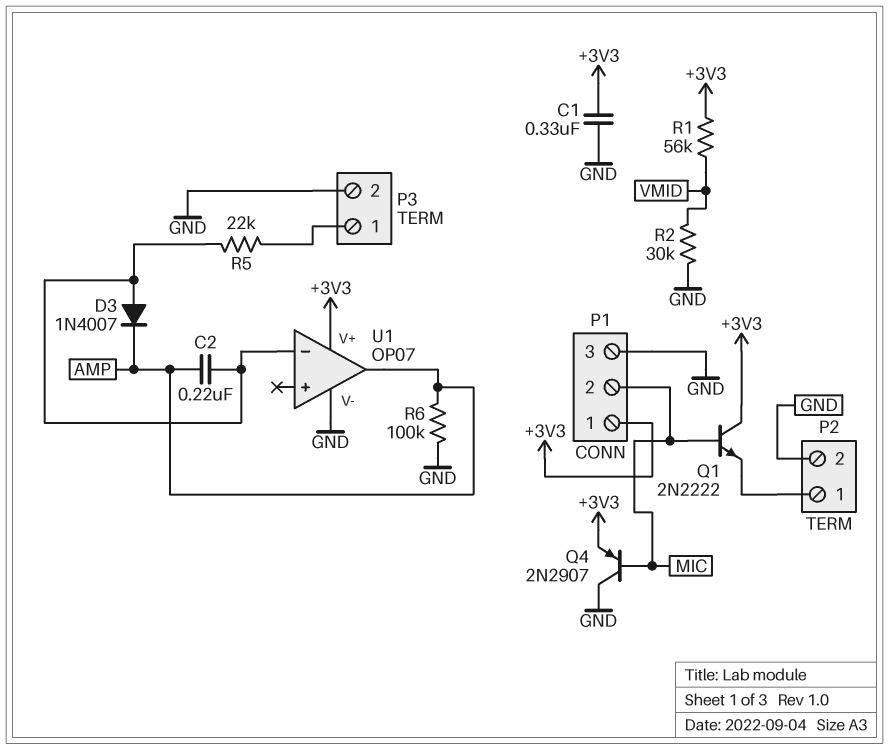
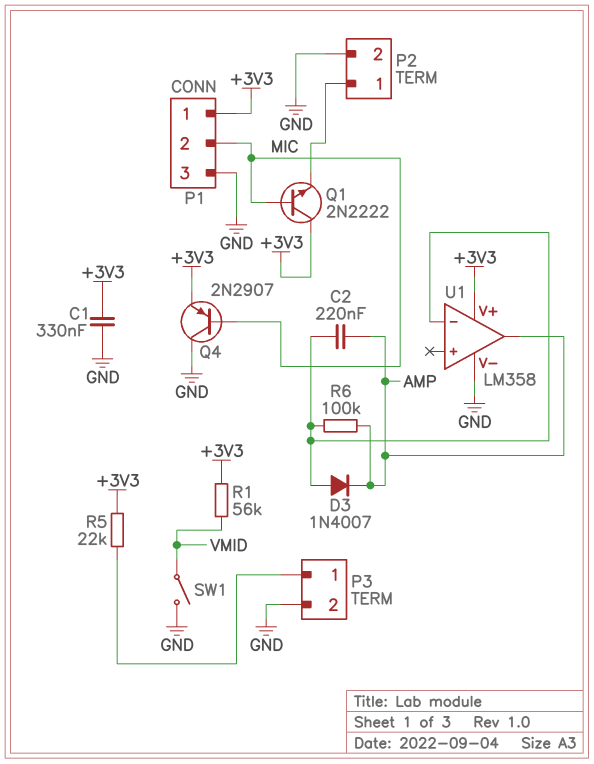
R2: 30k (GND, VMID) -> none
R5: 22k (P3/1, U1/in-) -> 22k (+3V3, P3/1)
R6: 100k (AMP, GND) -> 100k (AMP, U1/in-)
SW1: none -> switch (GND, VMID)
U1: OP07 -> LM358

